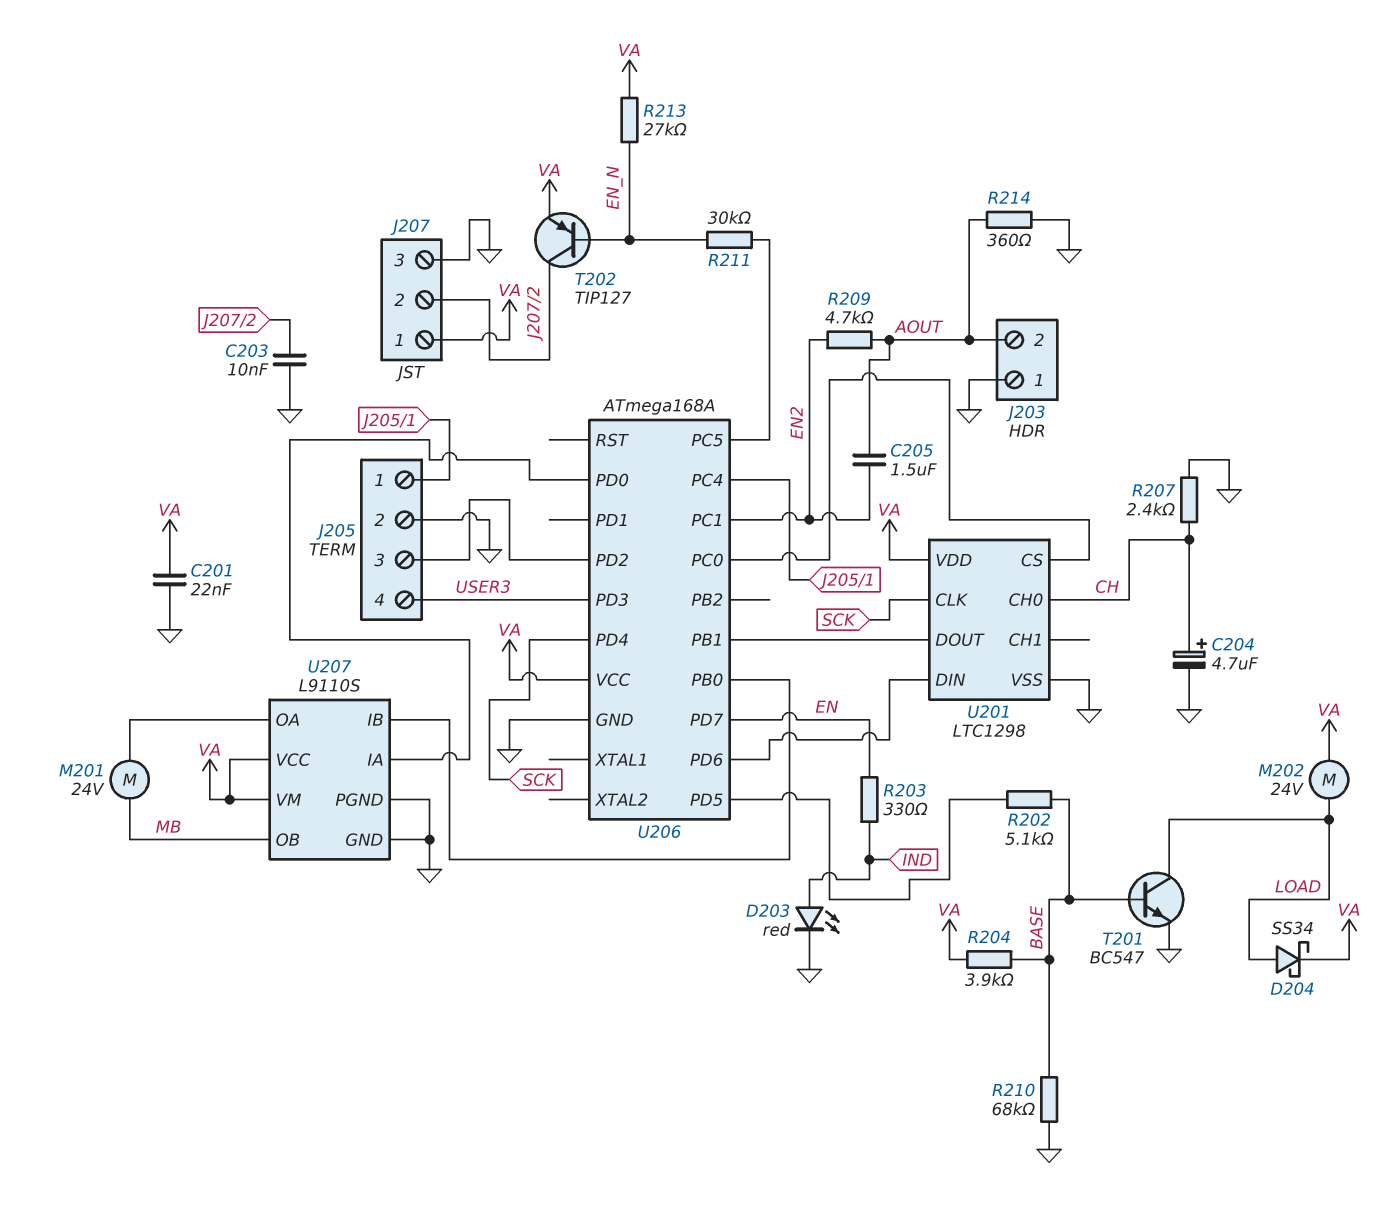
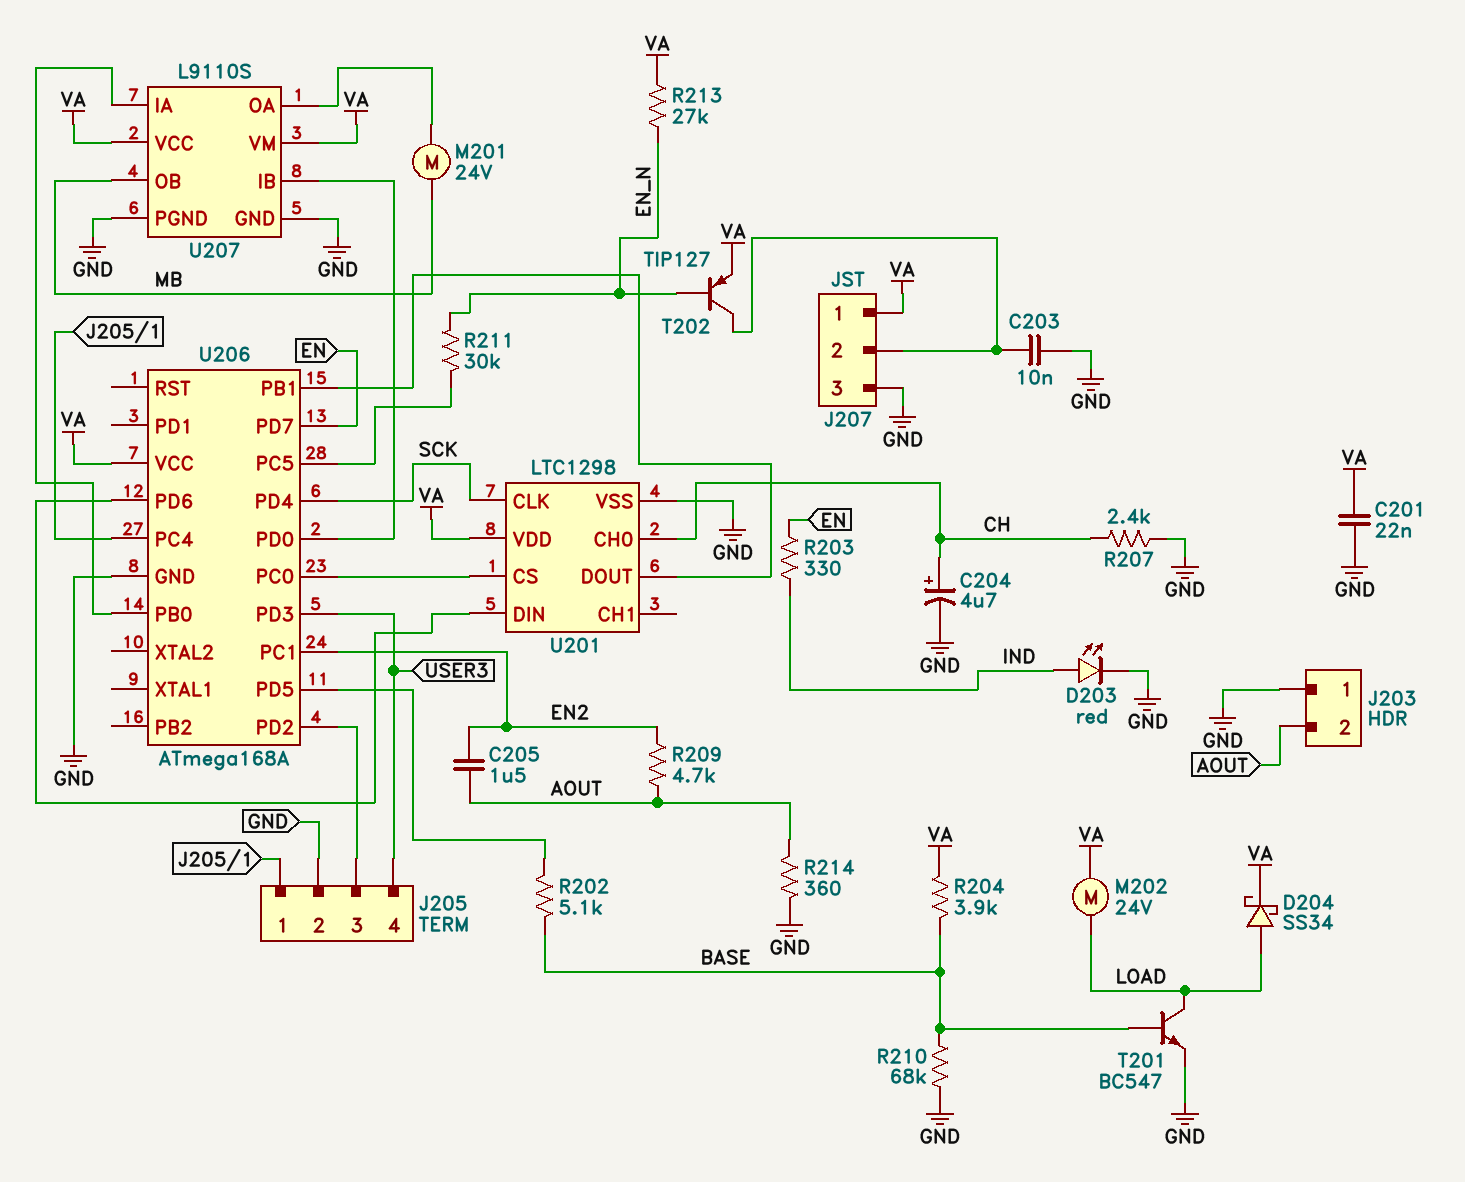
U207 pin IA: U206/PD0 -> U206/PB0
U207 pin IB: U206/PB0 -> U206/PD0

